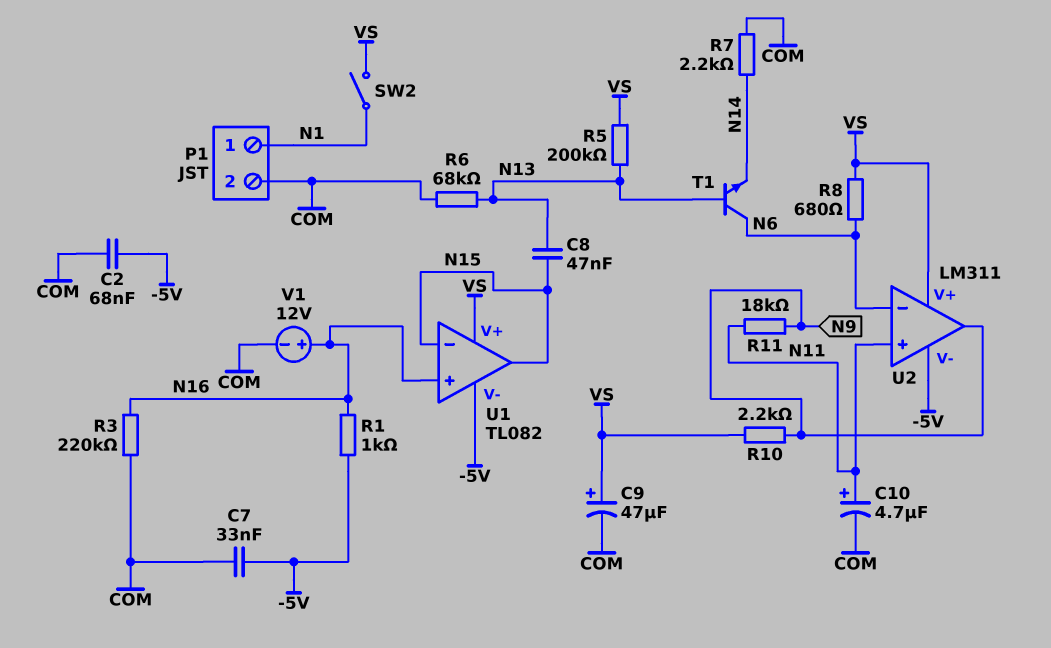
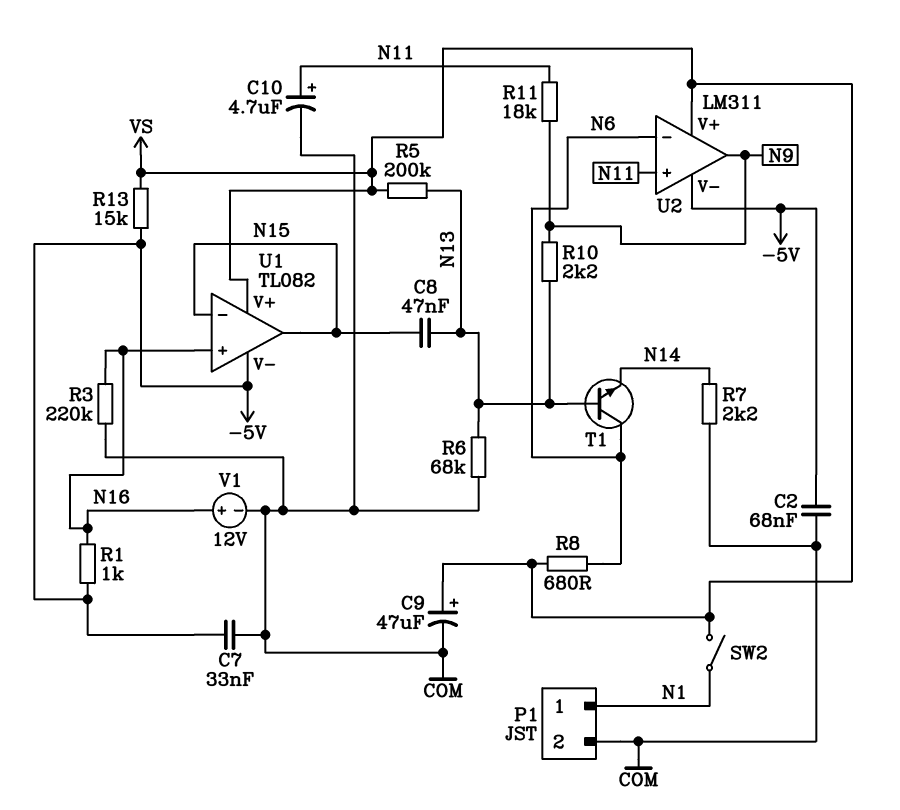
R10: 2.2k (N9, VS) -> 2.2k (N9, N13)
R13: none -> 15k (-5V, VS)

